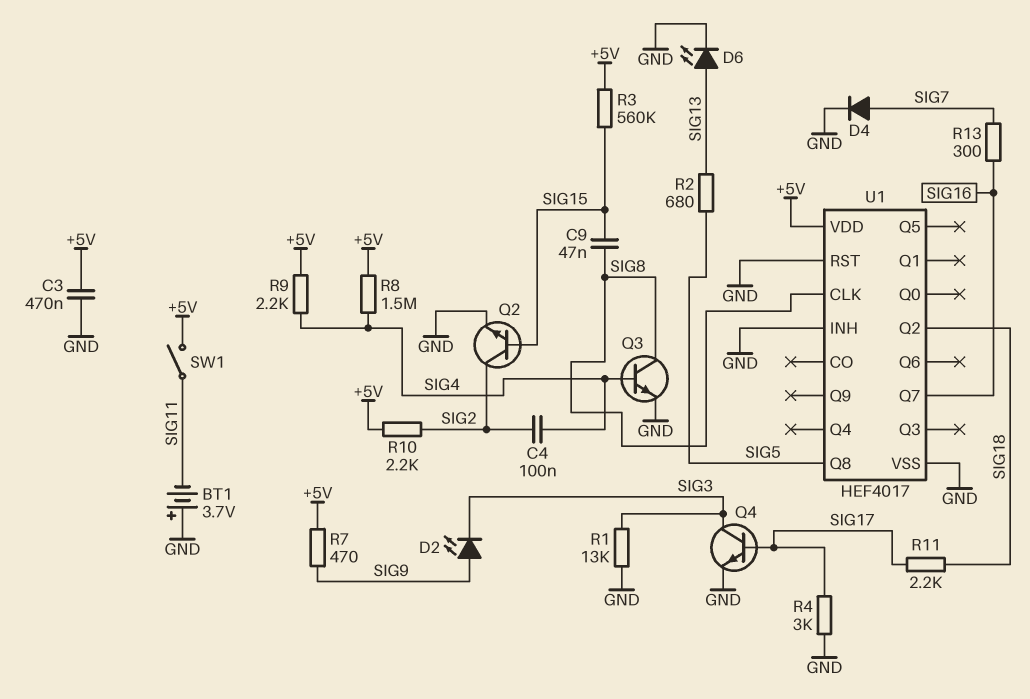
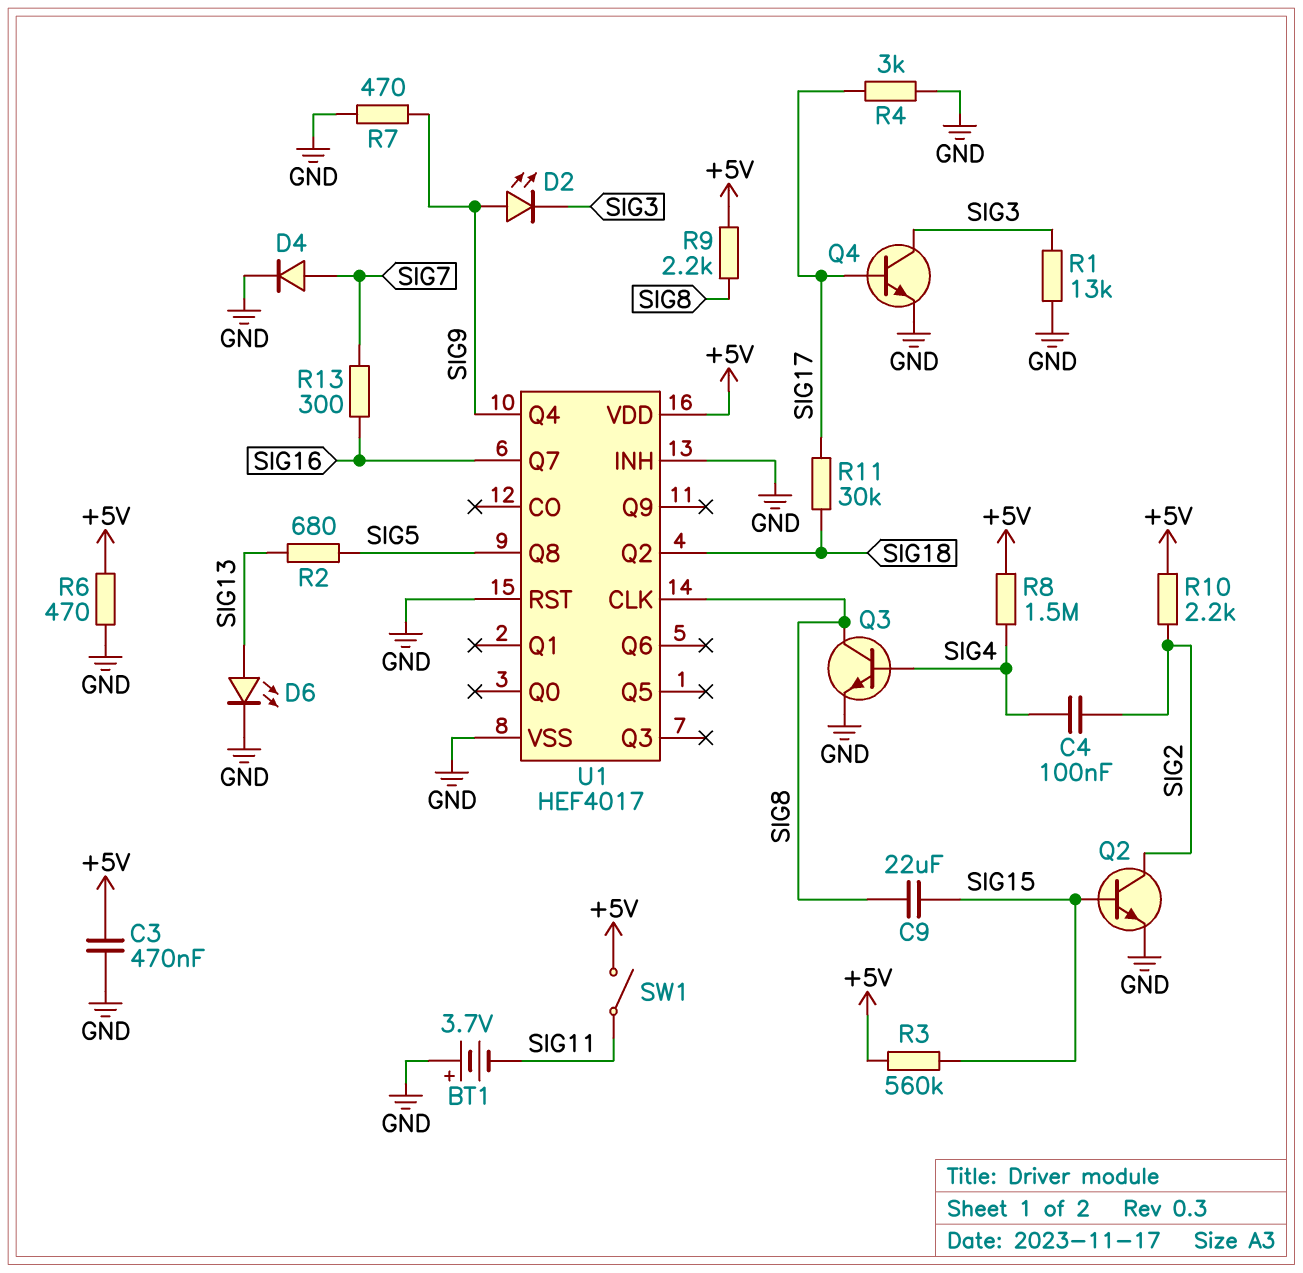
C9: 47nF (SIG8, SIG15) -> 22uF (SIG8, SIG15)
R6: none -> 470 (+5V, GND)
R7: 470 (+5V, SIG9) -> 470 (GND, SIG9)
R9: 2.2k (+5V, SIG4) -> 2.2k (+5V, SIG8)
R11: 2.2k (SIG17, SIG18) -> 30k (SIG17, SIG18)
U1 pin Q4: none -> SIG9

